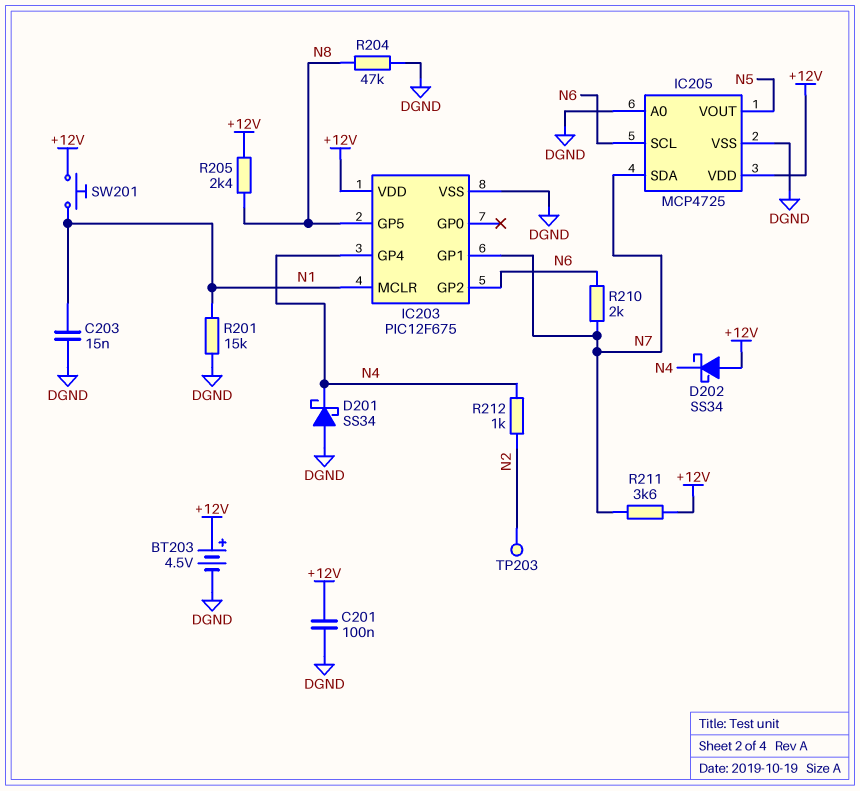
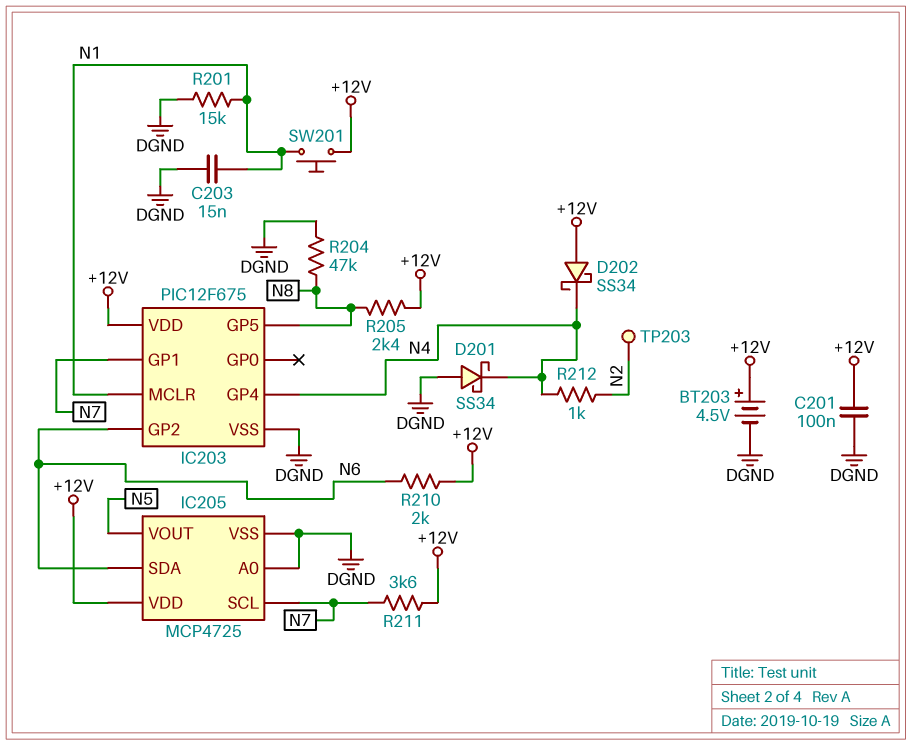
IC205 pin SCL: N6 -> N7
IC205 pin SDA: N7 -> N6
R210: 2k (N6, N7) -> 2k (+12V, N6)

